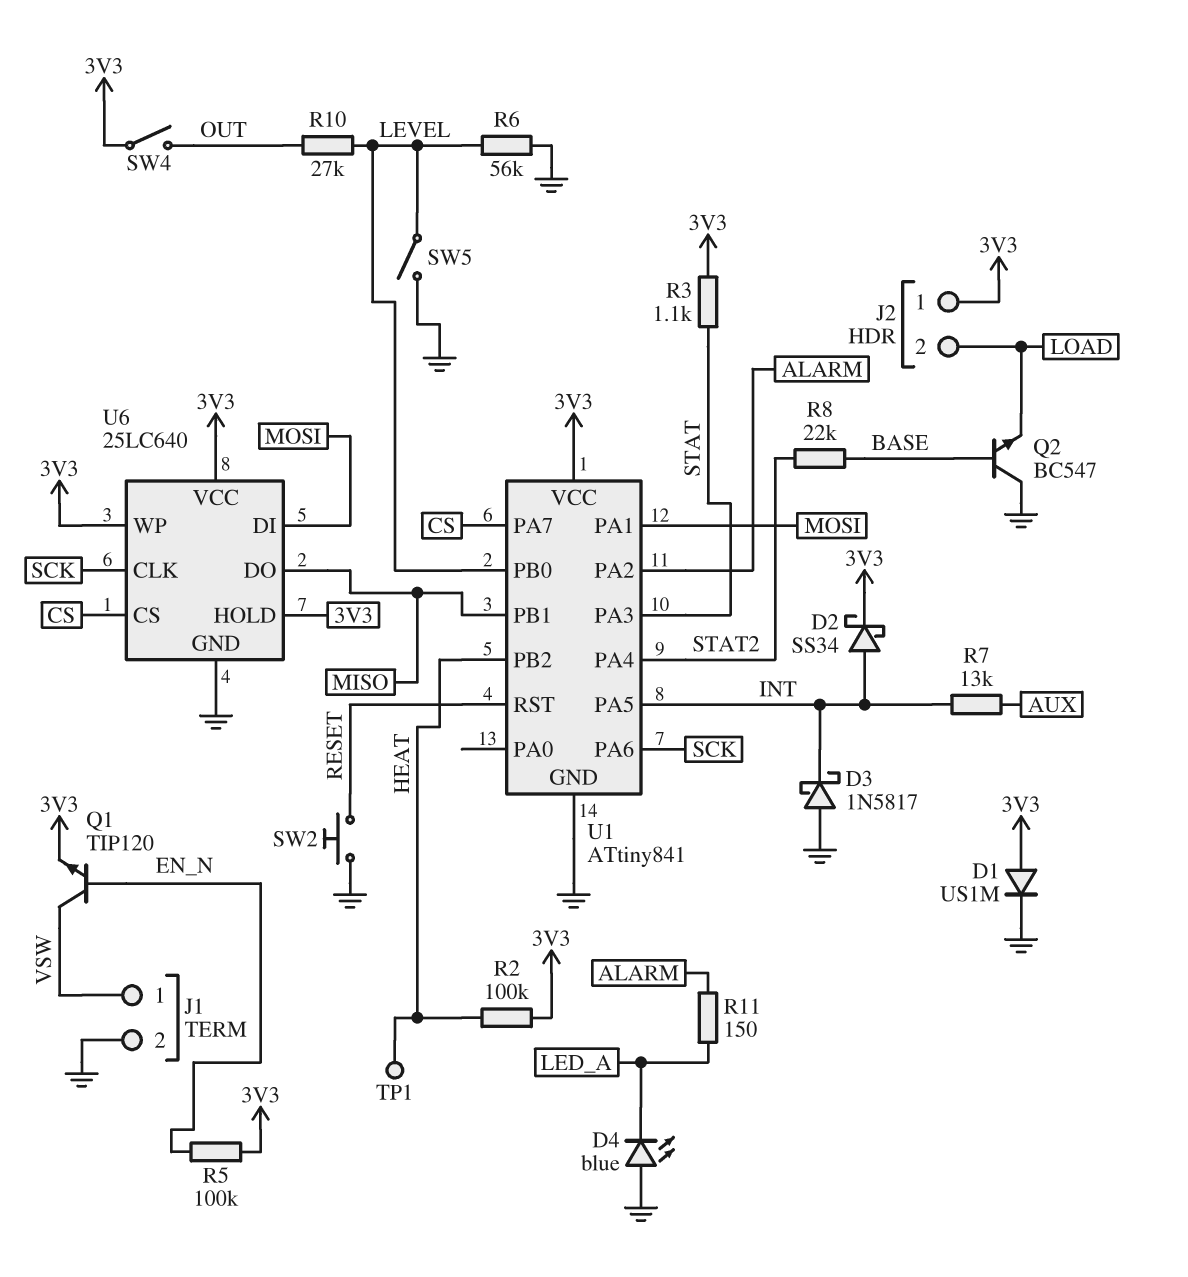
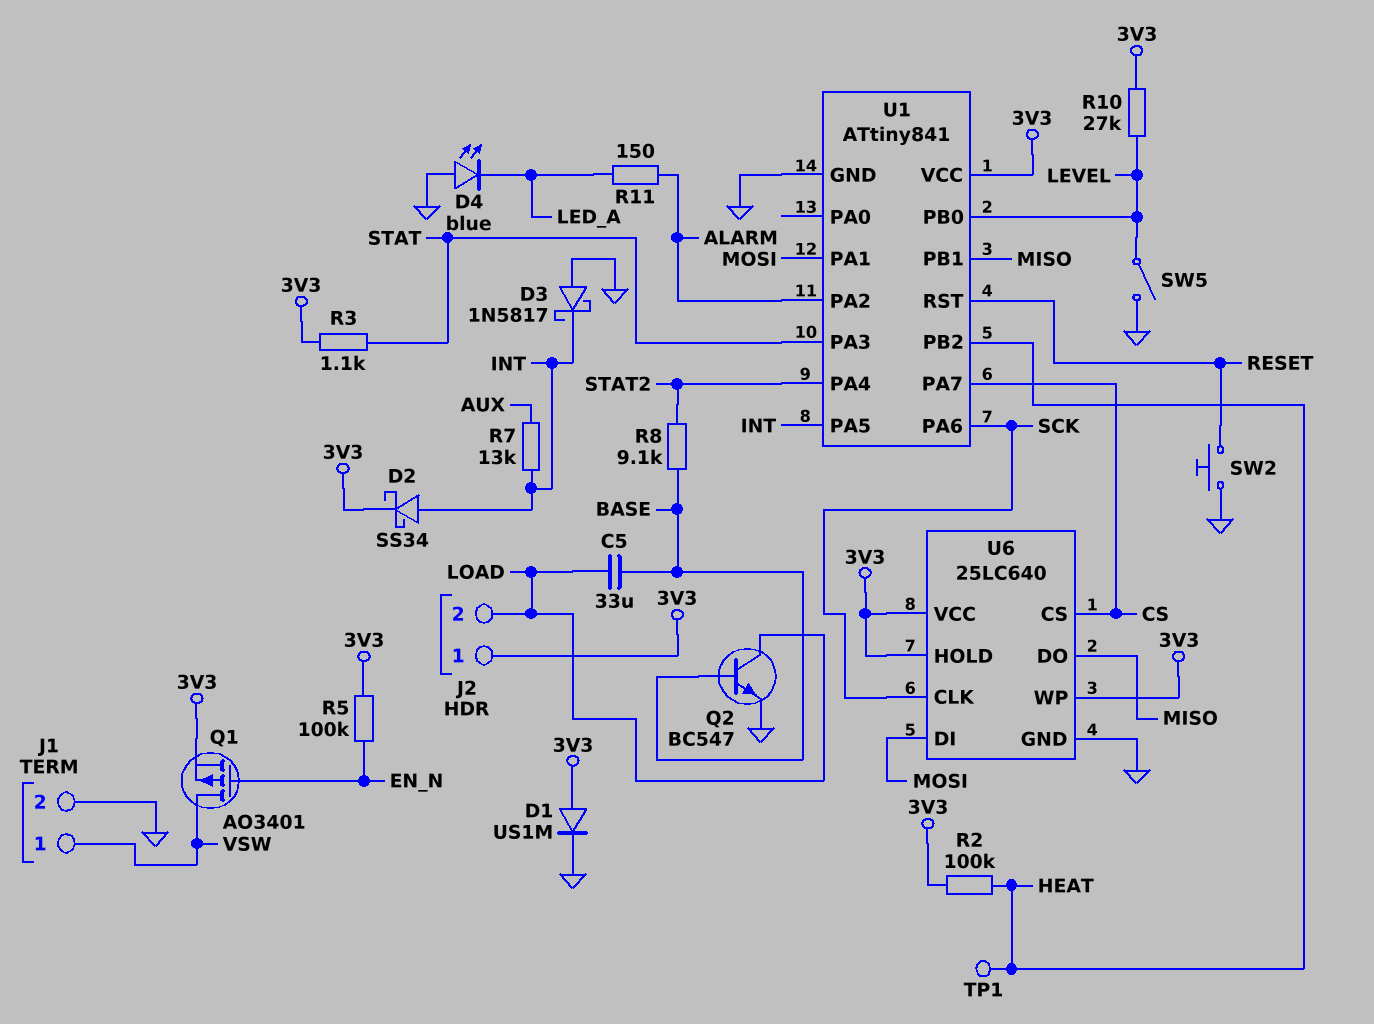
C5: none -> 33uF (BASE, LOAD)
Q1: NPN TIP120 (B EN_N, C VSW, E 3V3) -> PMOS AO3401 (G EN_N, D VSW, S 3V3)
Q2: NPN BC547 (B BASE, C GND, E LOAD) -> NPN BC547 (B BASE, C LOAD, E GND)
R6: 56k (GND, LEVEL) -> none
R8: 22k (BASE, STAT2) -> 9.1k (BASE, STAT2)
R10: 27k (LEVEL, OUT) -> 27k (3V3, LEVEL)
SW4: switch (3V3, OUT) -> none

